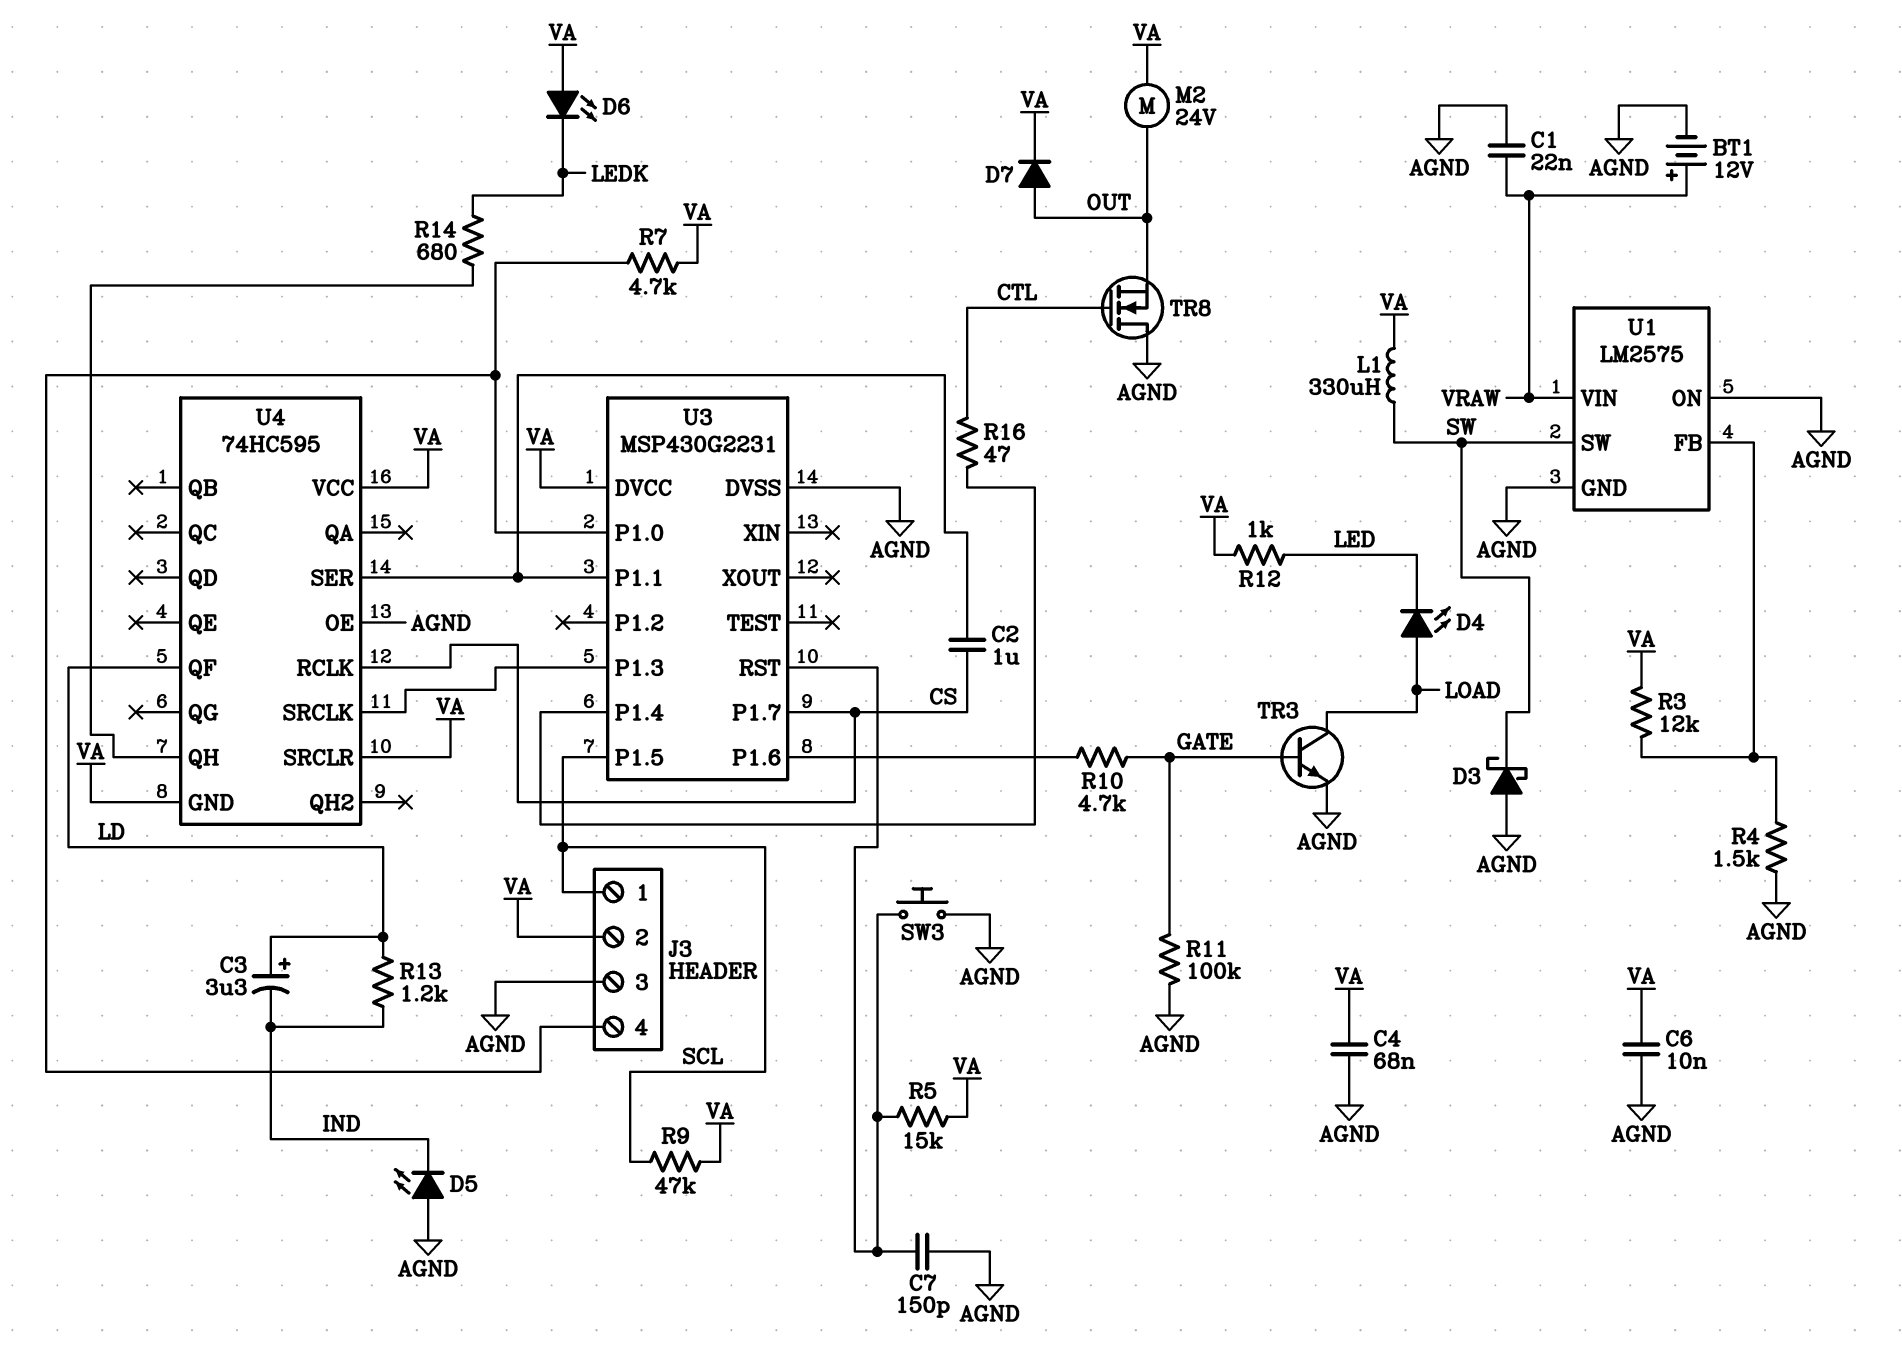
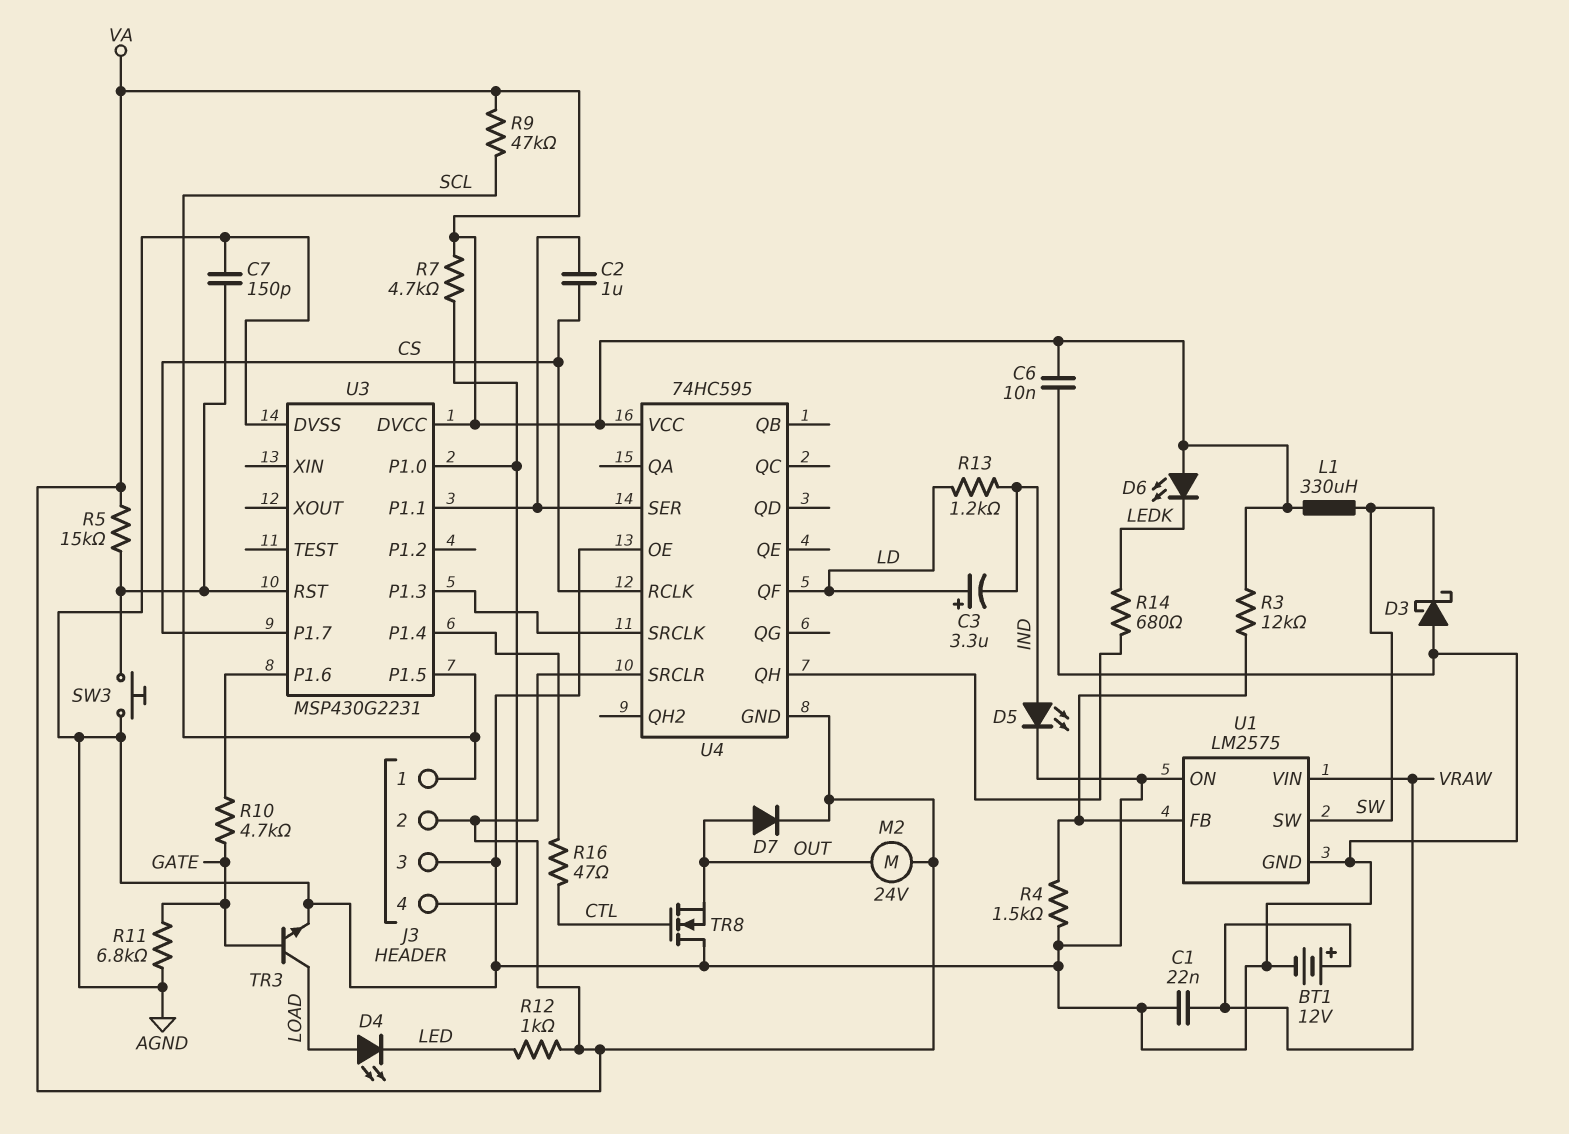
C4: 68nF (AGND, VA) -> none
D5: LED (A AGND, K IND) -> LED (A IND, K AGND)
R11: 100k (AGND, GATE) -> 6.8k (AGND, GATE)

